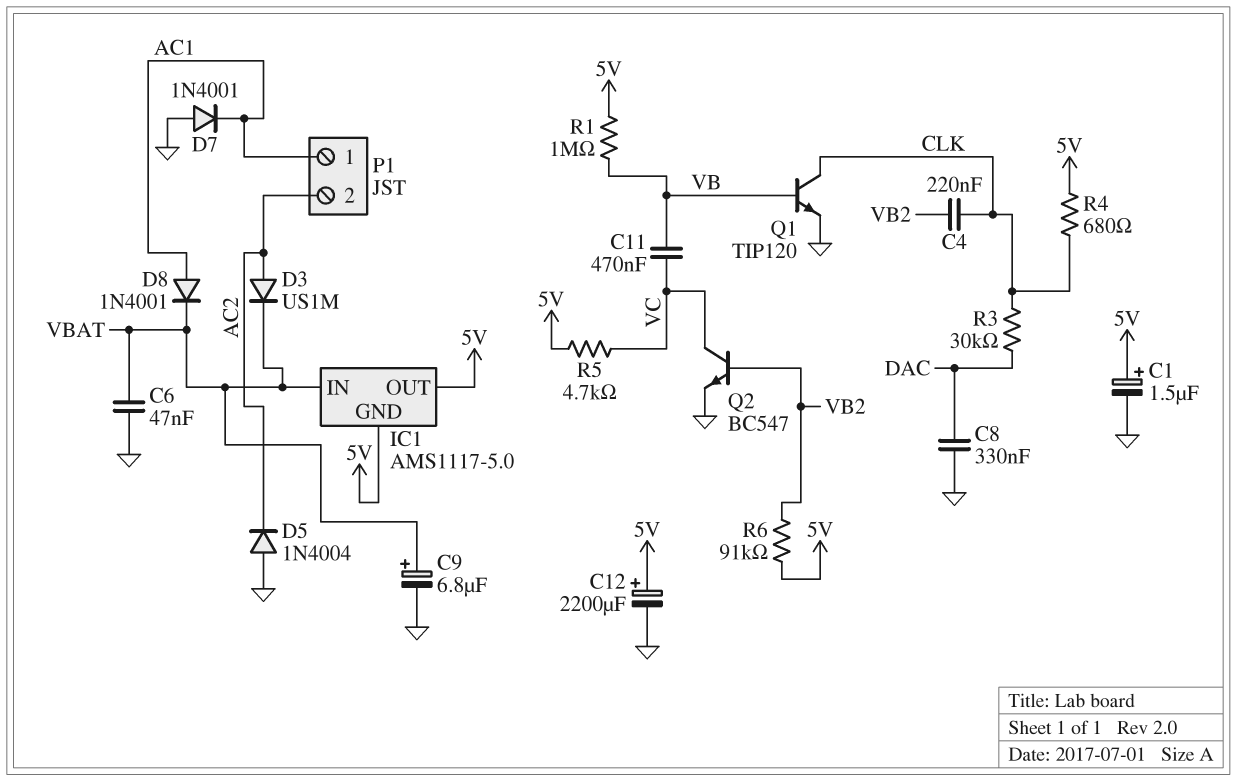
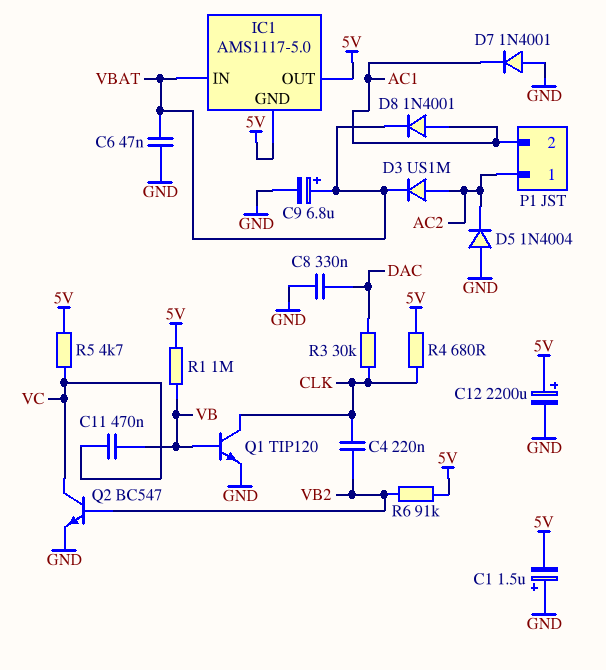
C1: 1.5uF (plus 5V, minus GND) -> 1.5uF (plus GND, minus 5V)
P1 pin 1: AC1 -> AC2
P1 pin 2: AC2 -> AC1

